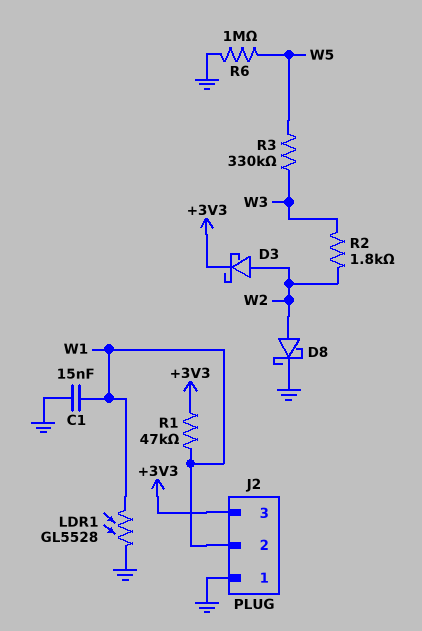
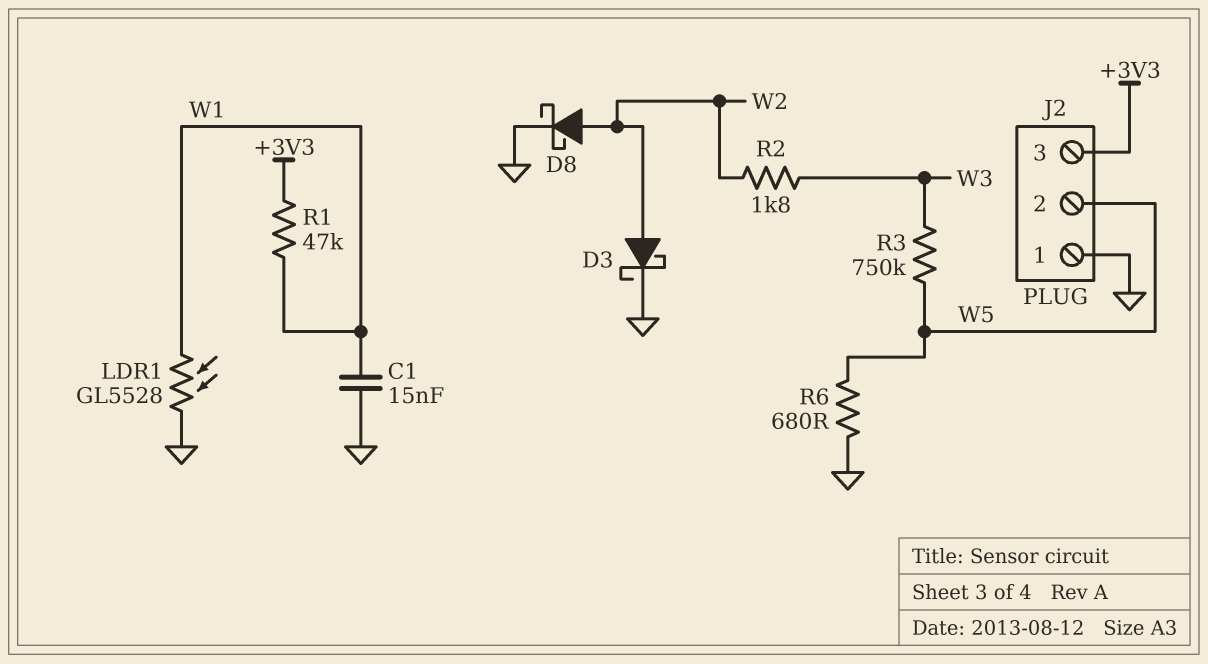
D3: schottky (A W2, K +3V3) -> schottky (A W2, K GND)
J2 pin 2: W1 -> W5
R3: 330k (W3, W5) -> 750k (W3, W5)
R6: 1M (GND, W5) -> 680 (GND, W5)

